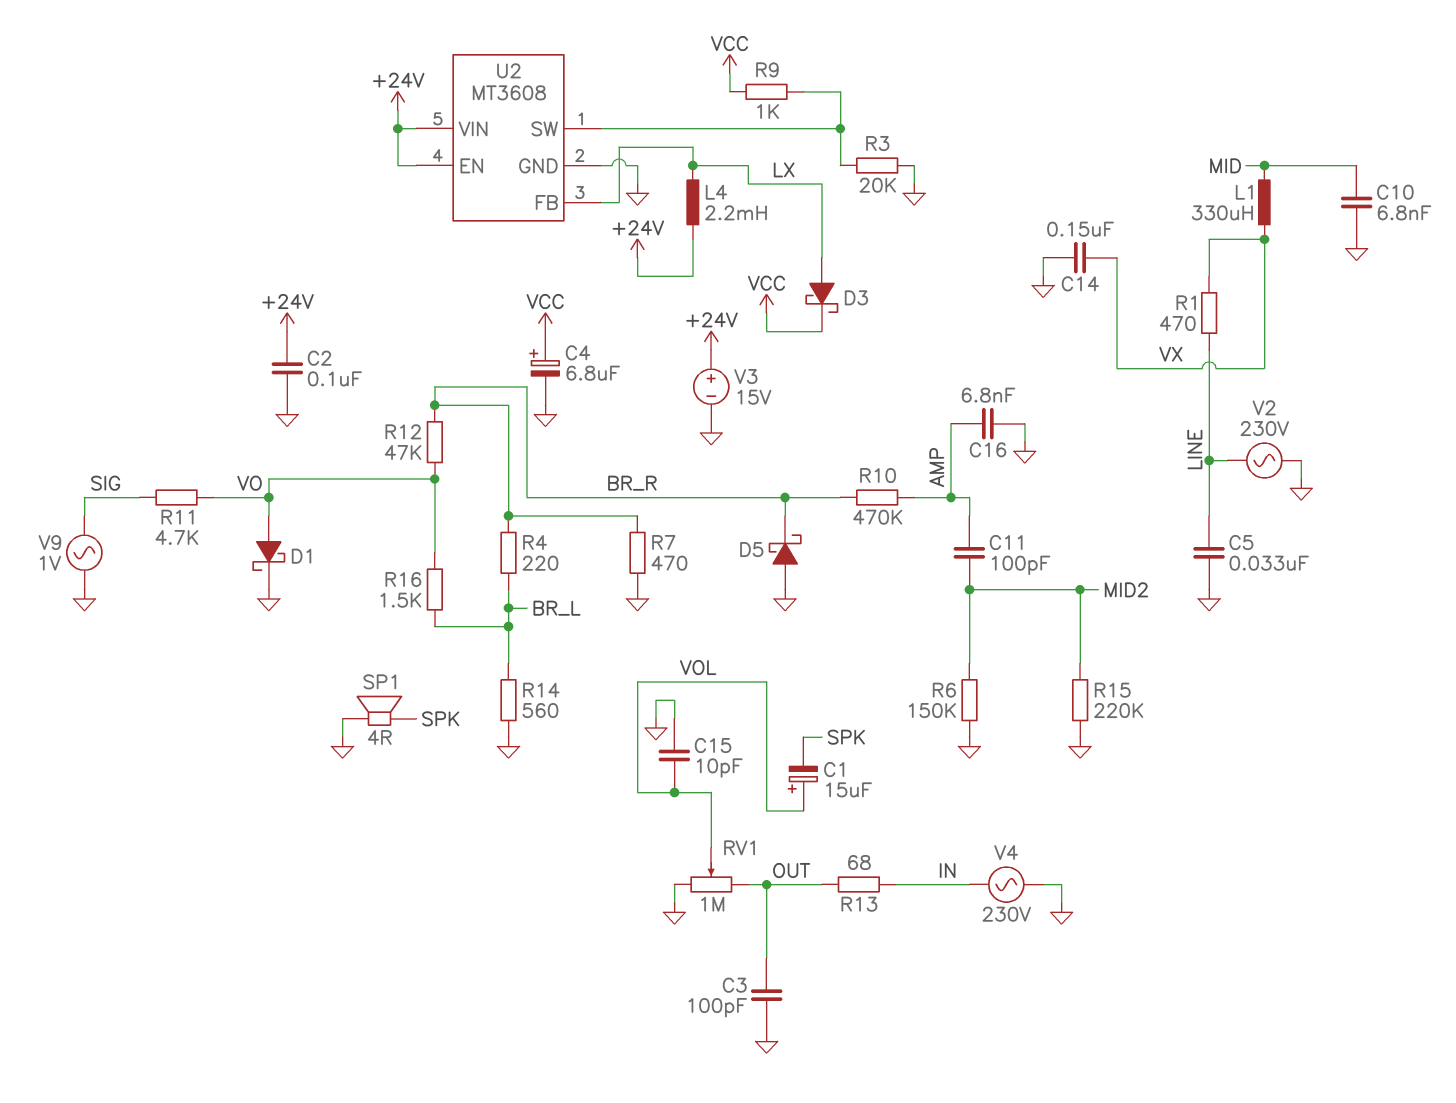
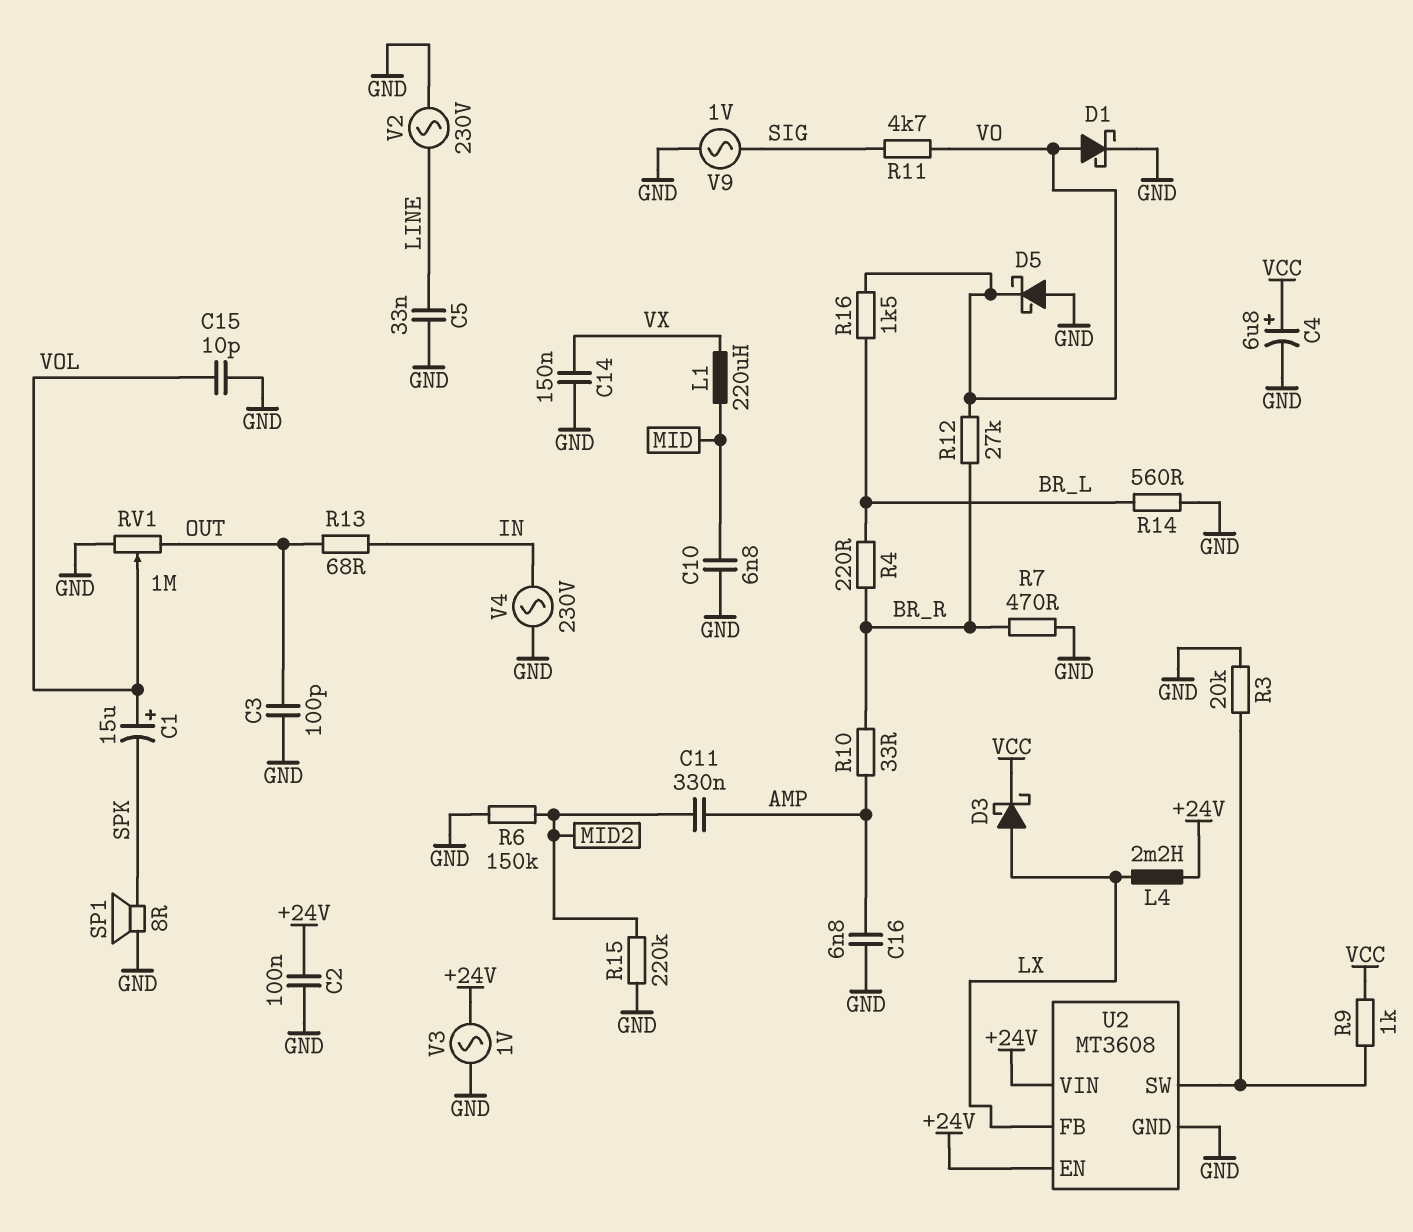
C11: 100pF (AMP, MID2) -> 330nF (AMP, MID2)
D5: schottky (A GND, K BR_R) -> schottky (A GND, K VO)
L1: 330uH (MID, VX) -> 220uH (MID, VX)
R1: 470 (LINE, VX) -> none
R10: 470k (AMP, BR_R) -> 33 (AMP, BR_R)
R12: 47k (BR_R, VO) -> 27k (BR_R, VO)
SP1: speaker 4R (GND, SPK) -> speaker 8R (GND, SPK)
V3: 15V (plus +24V, minus GND) -> AC 1V (+24V, GND)

